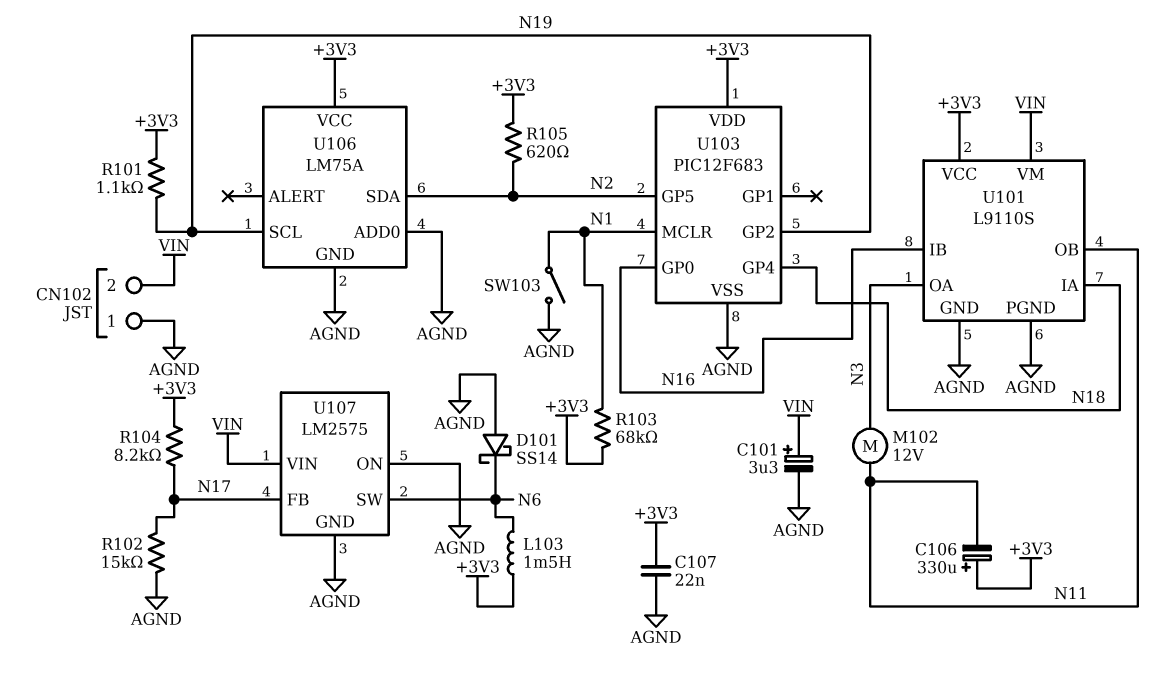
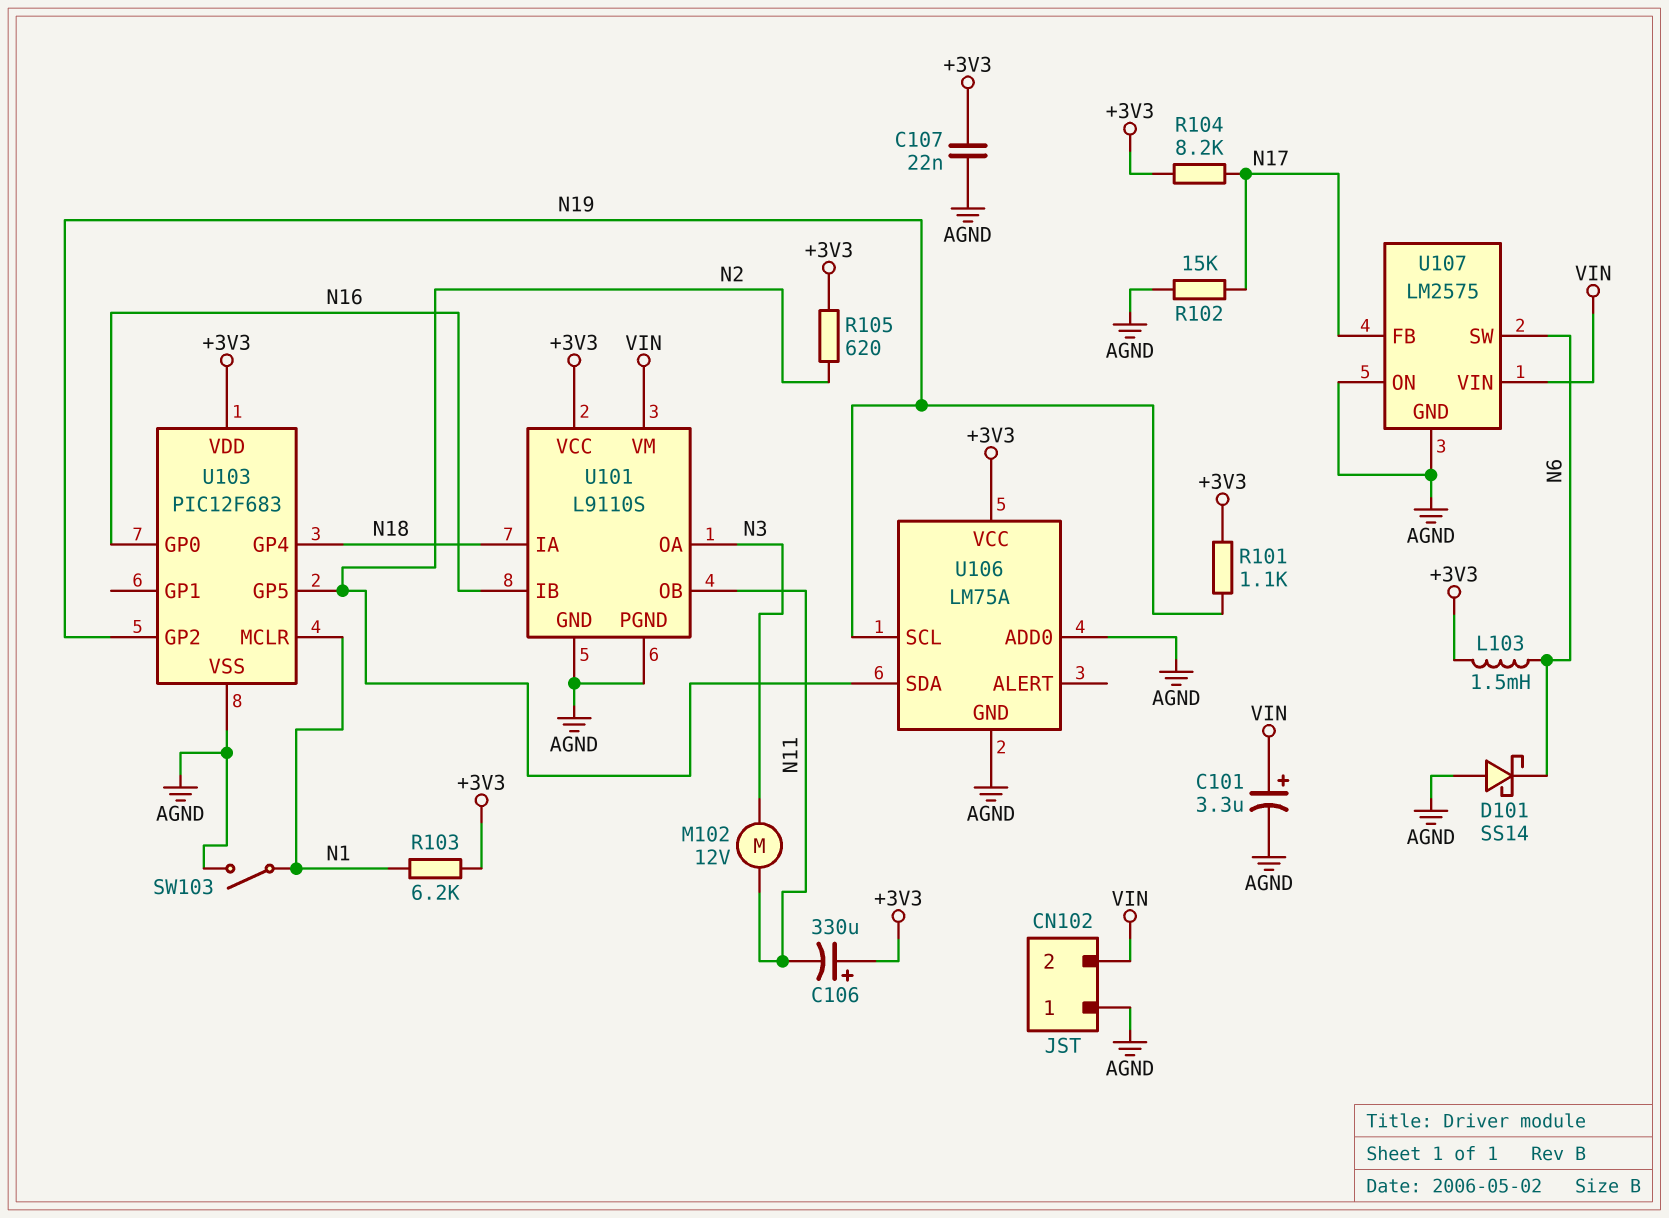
R103: 68k (+3V3, N1) -> 6.2k (+3V3, N1)

